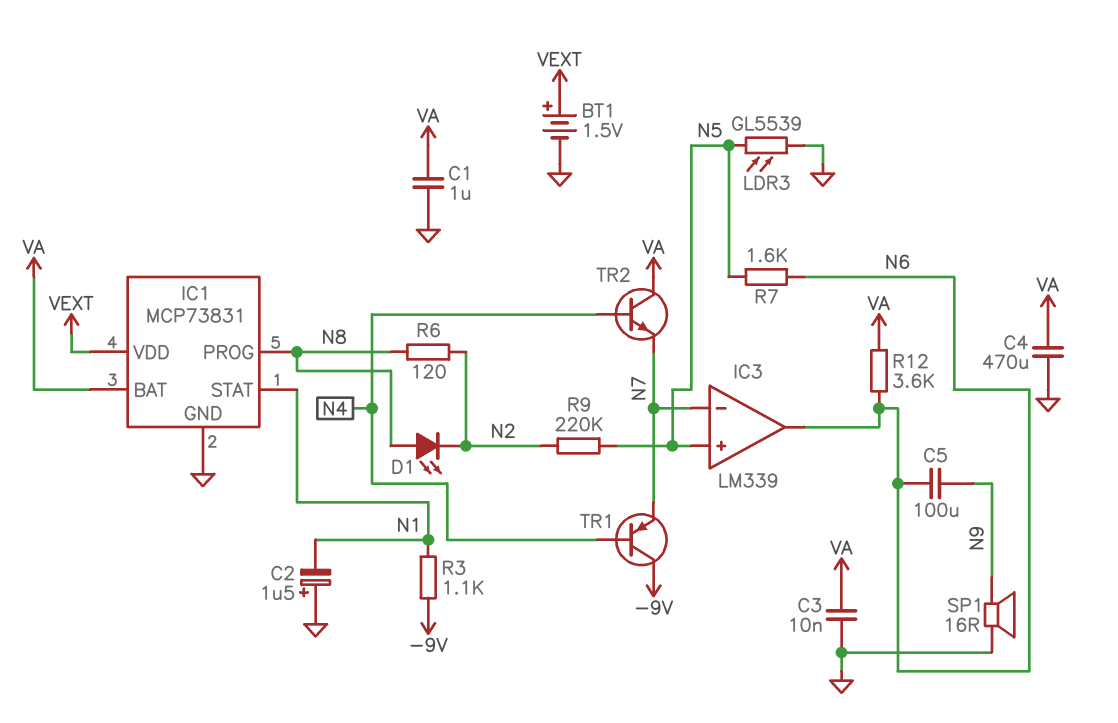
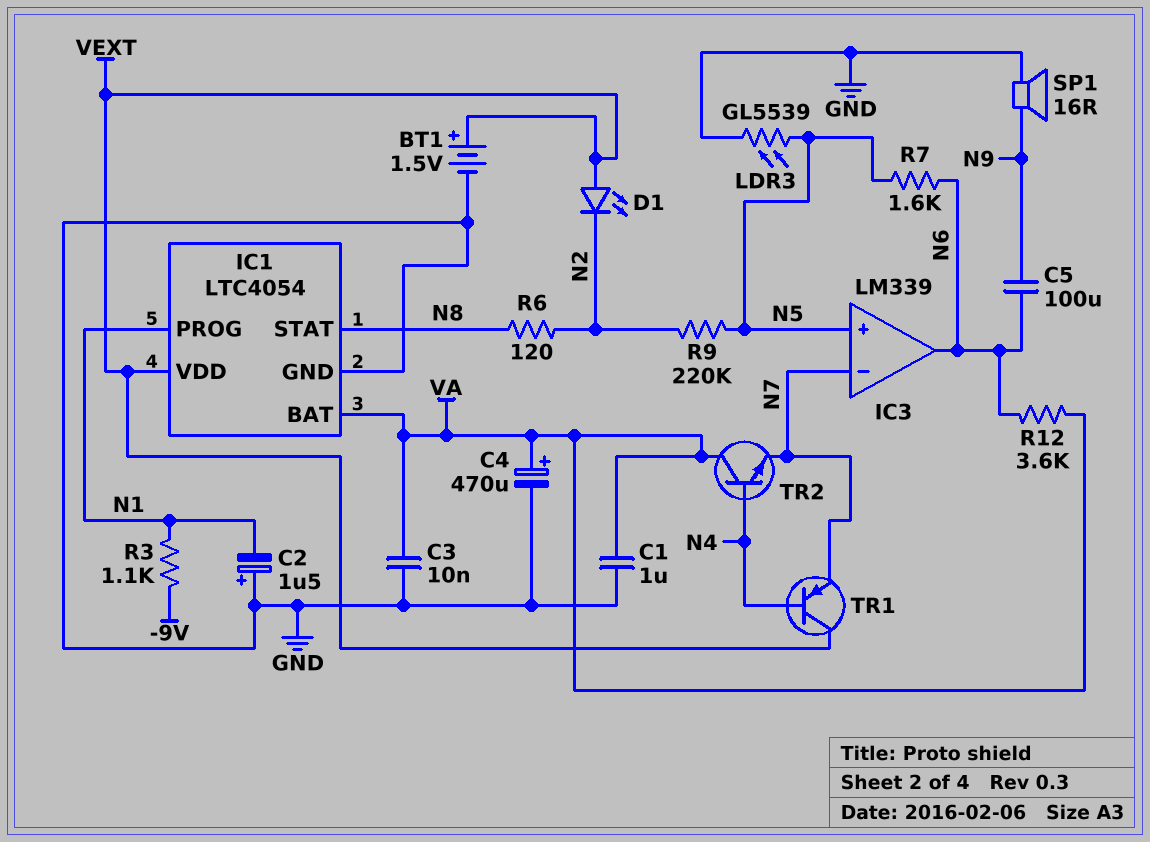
C4: 470uF (GND, VA) -> 470uF (plus VA, minus GND)
D1: LED (A N8, K N2) -> LED (A VEXT, K N2)
IC1: MCP73831 -> LTC4054
IC1 pin PROG: N8 -> N1
IC1 pin STAT: N1 -> N8
TR1: PNP (B N4, C -9V, E N7) -> PNP (B N4, C VEXT, E N7)

